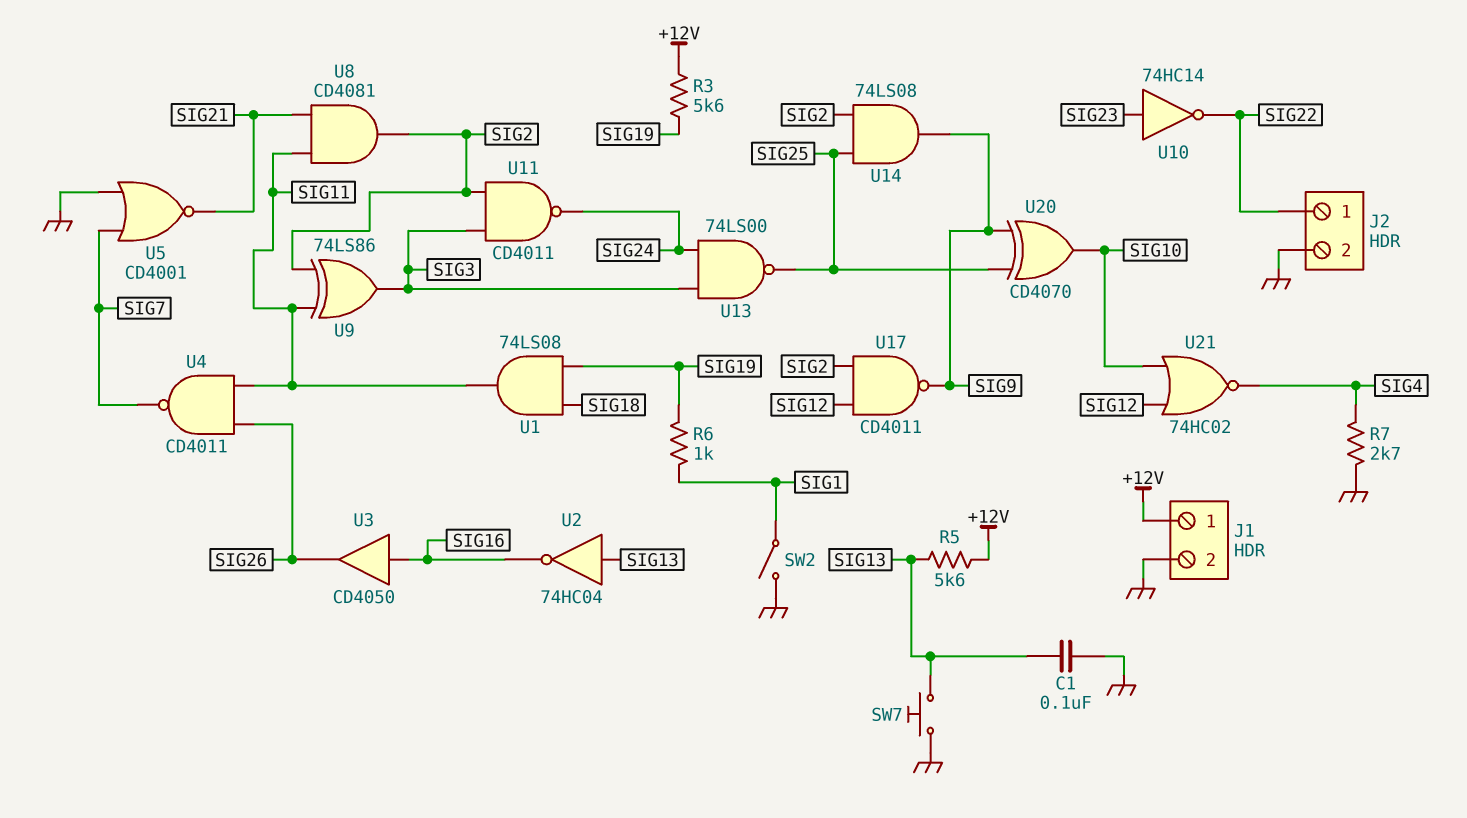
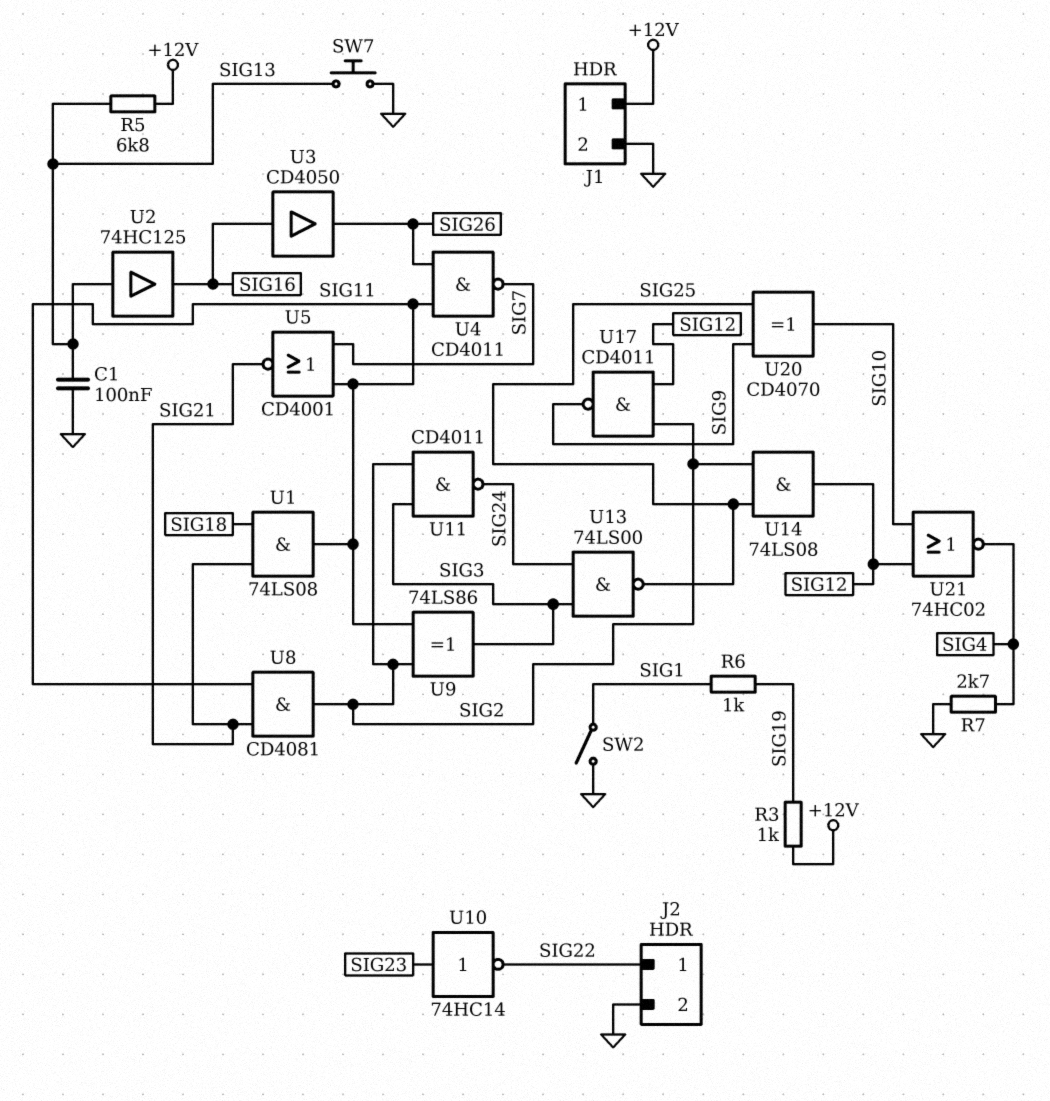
R3: 5.6k (+12V, SIG19) -> 1k (+12V, SIG19)
R5: 5.6k (+12V, SIG13) -> 6.8k (+12V, SIG13)
U1: AND 74LS08 (in SIG18, in SIG19, out SIG11) -> AND 74LS08 (in SIG18, in SIG21, out SIG11)
U2: NOT 74HC04 (in SIG13, out SIG16) -> buffer 74HC125 (in SIG13, out SIG16)
U5: NOR CD4001 (in GND, in SIG7, out SIG21) -> NOR CD4001 (in SIG7, in SIG11, out SIG21)
U14: AND 74LS08 (in SIG2, in SIG25, out SIG9) -> AND 74LS08 (in SIG2, in SIG25, out SIG12)

